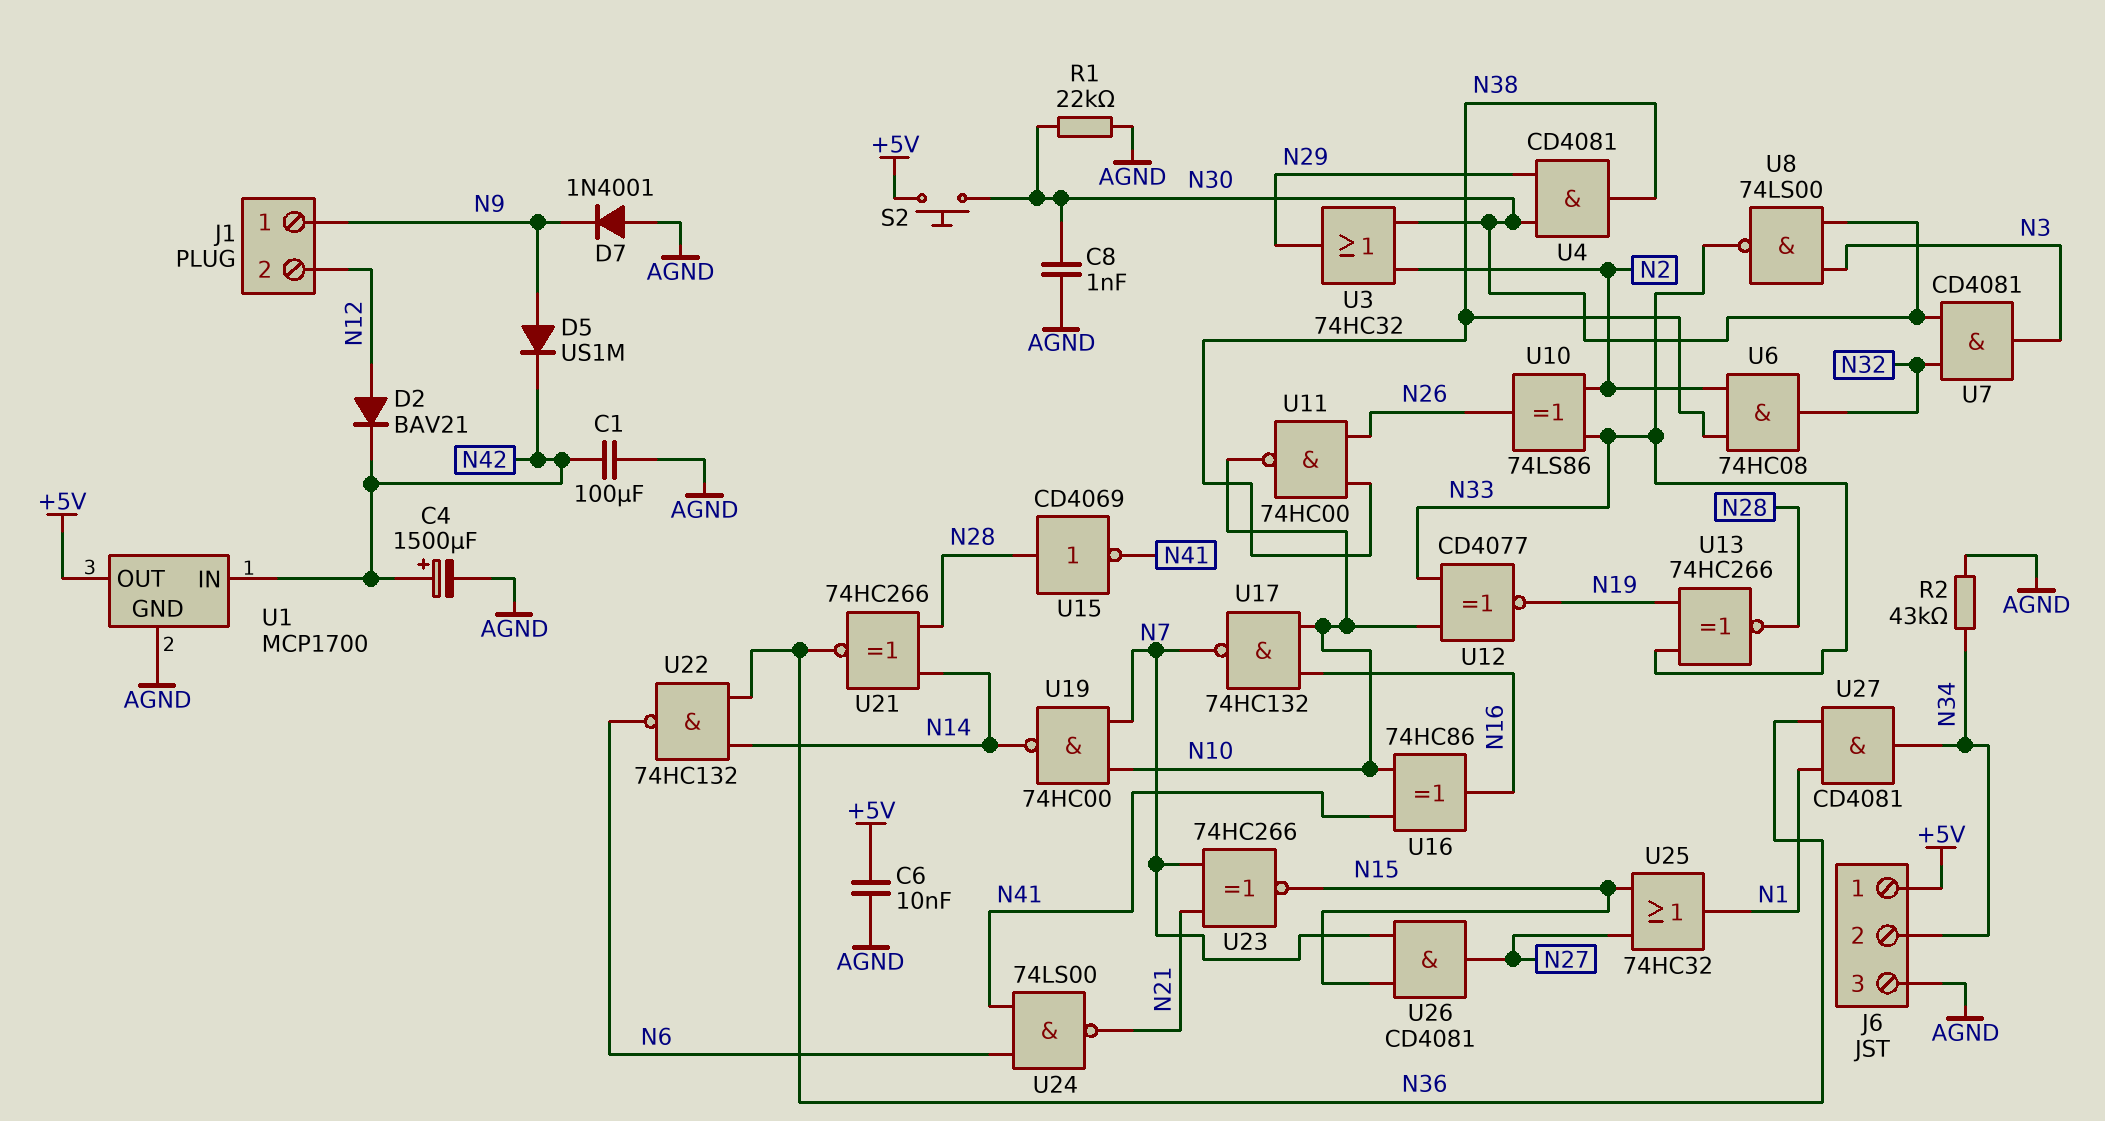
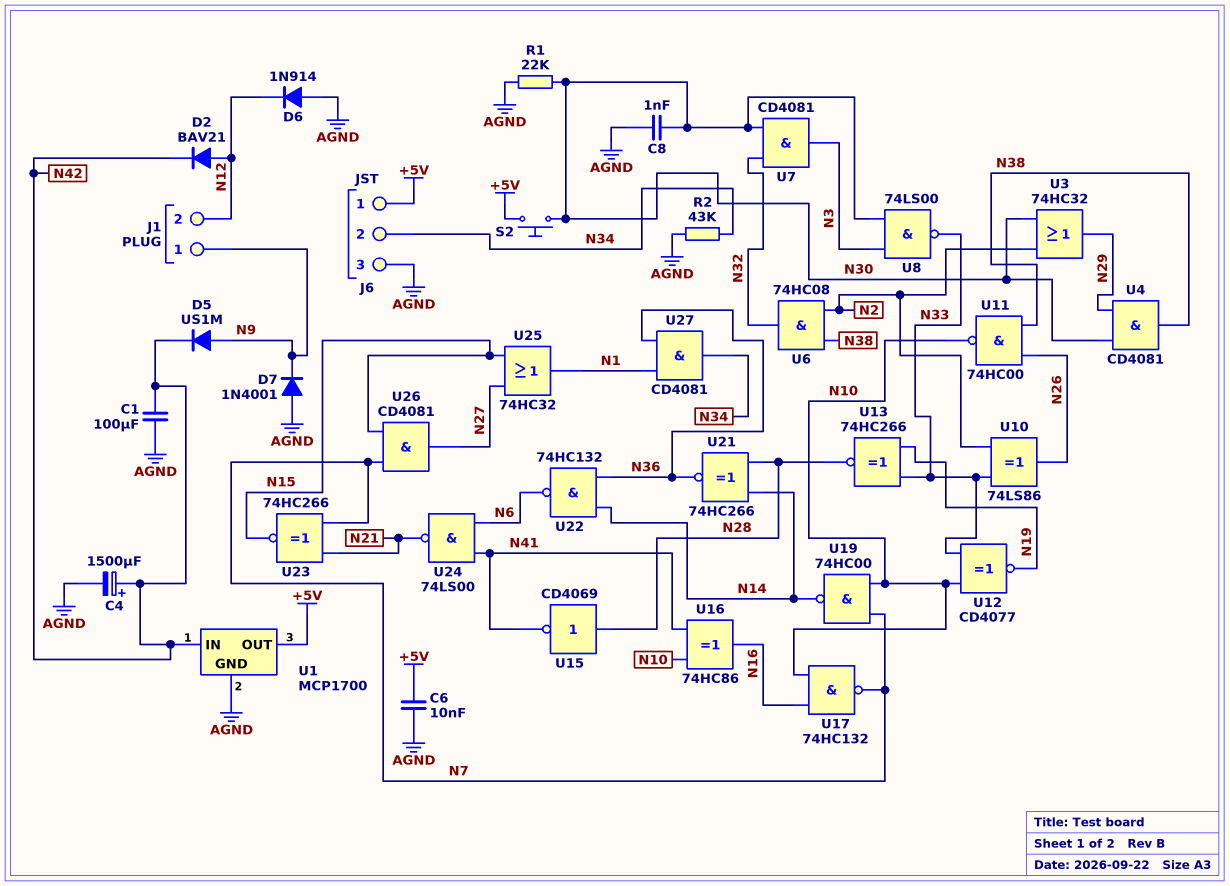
D6: none -> diode 1N914 (A AGND, K N12)

